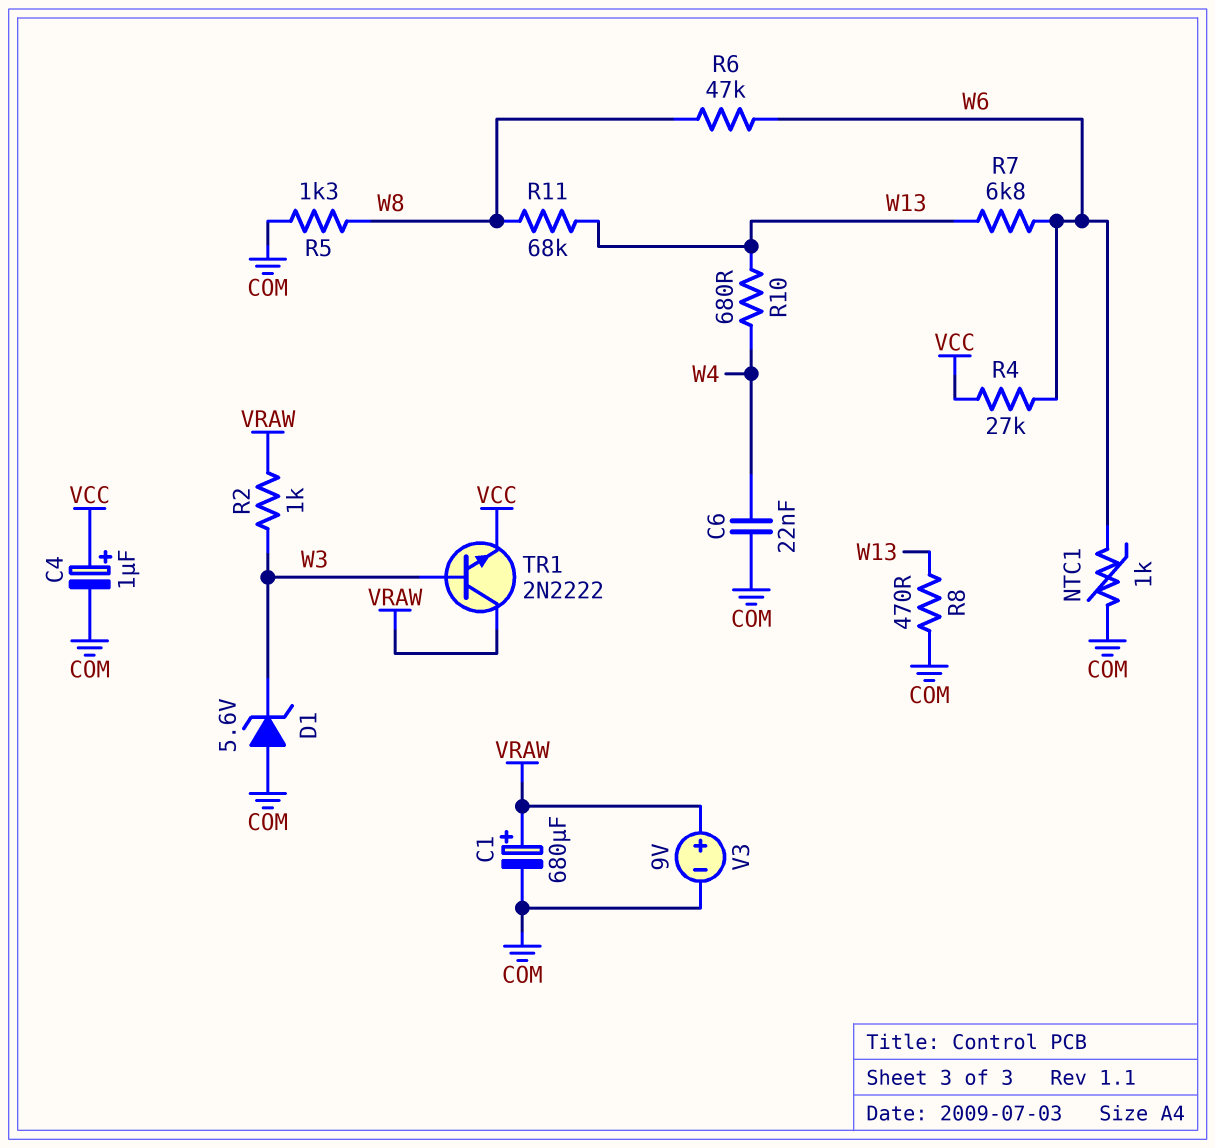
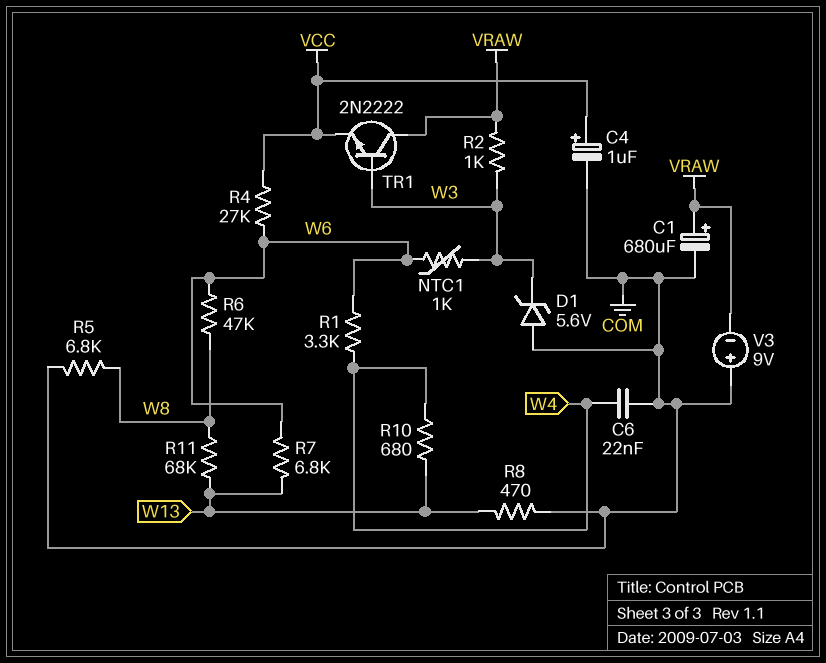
NTC1: 1k (COM, W6) -> 1k (W3, W6)
R1: none -> 3.3k (W4, W6)
R5: 1.3k (COM, W8) -> 6.8k (COM, W8)
V3: 9V (plus VRAW, minus COM) -> 9V (plus COM, minus VRAW)

